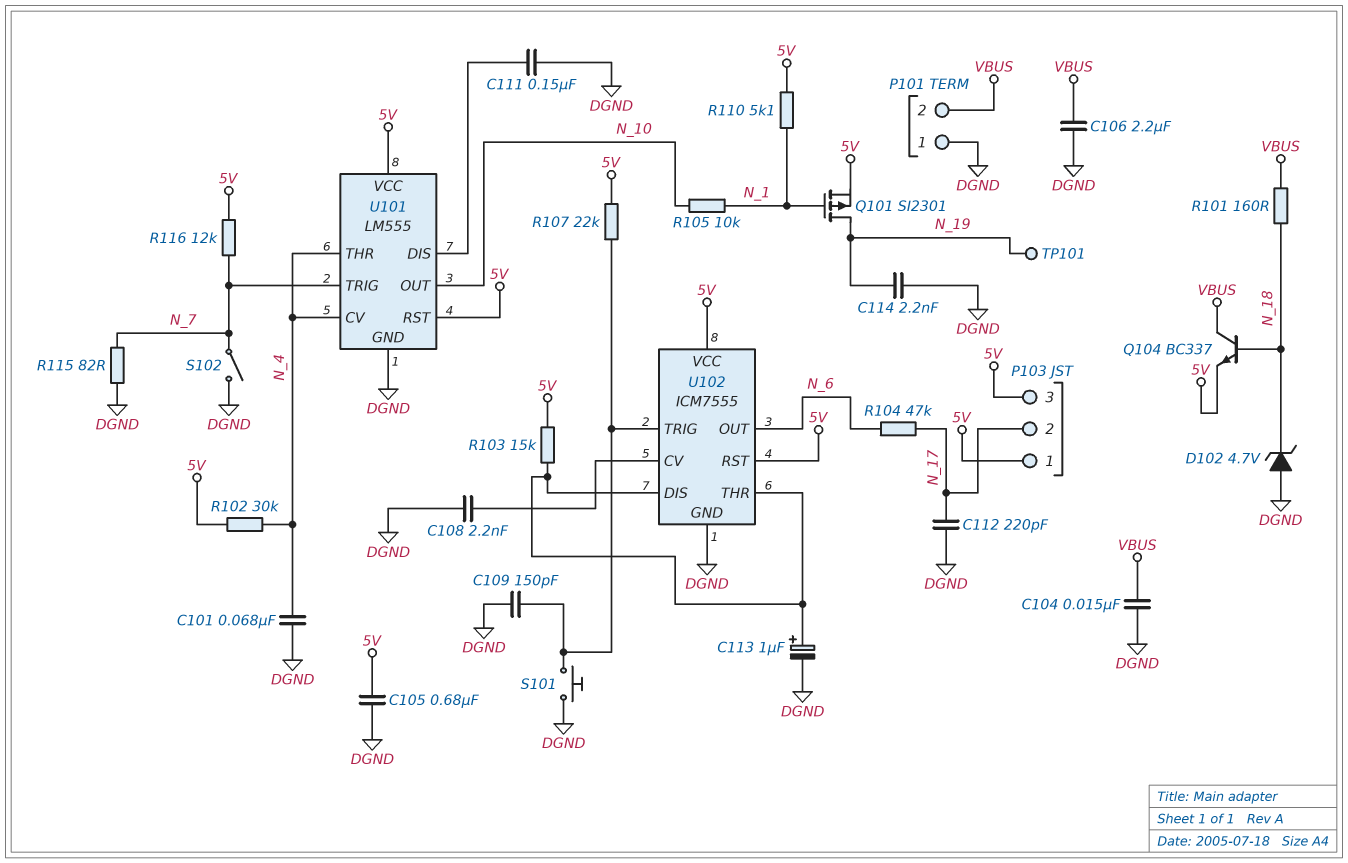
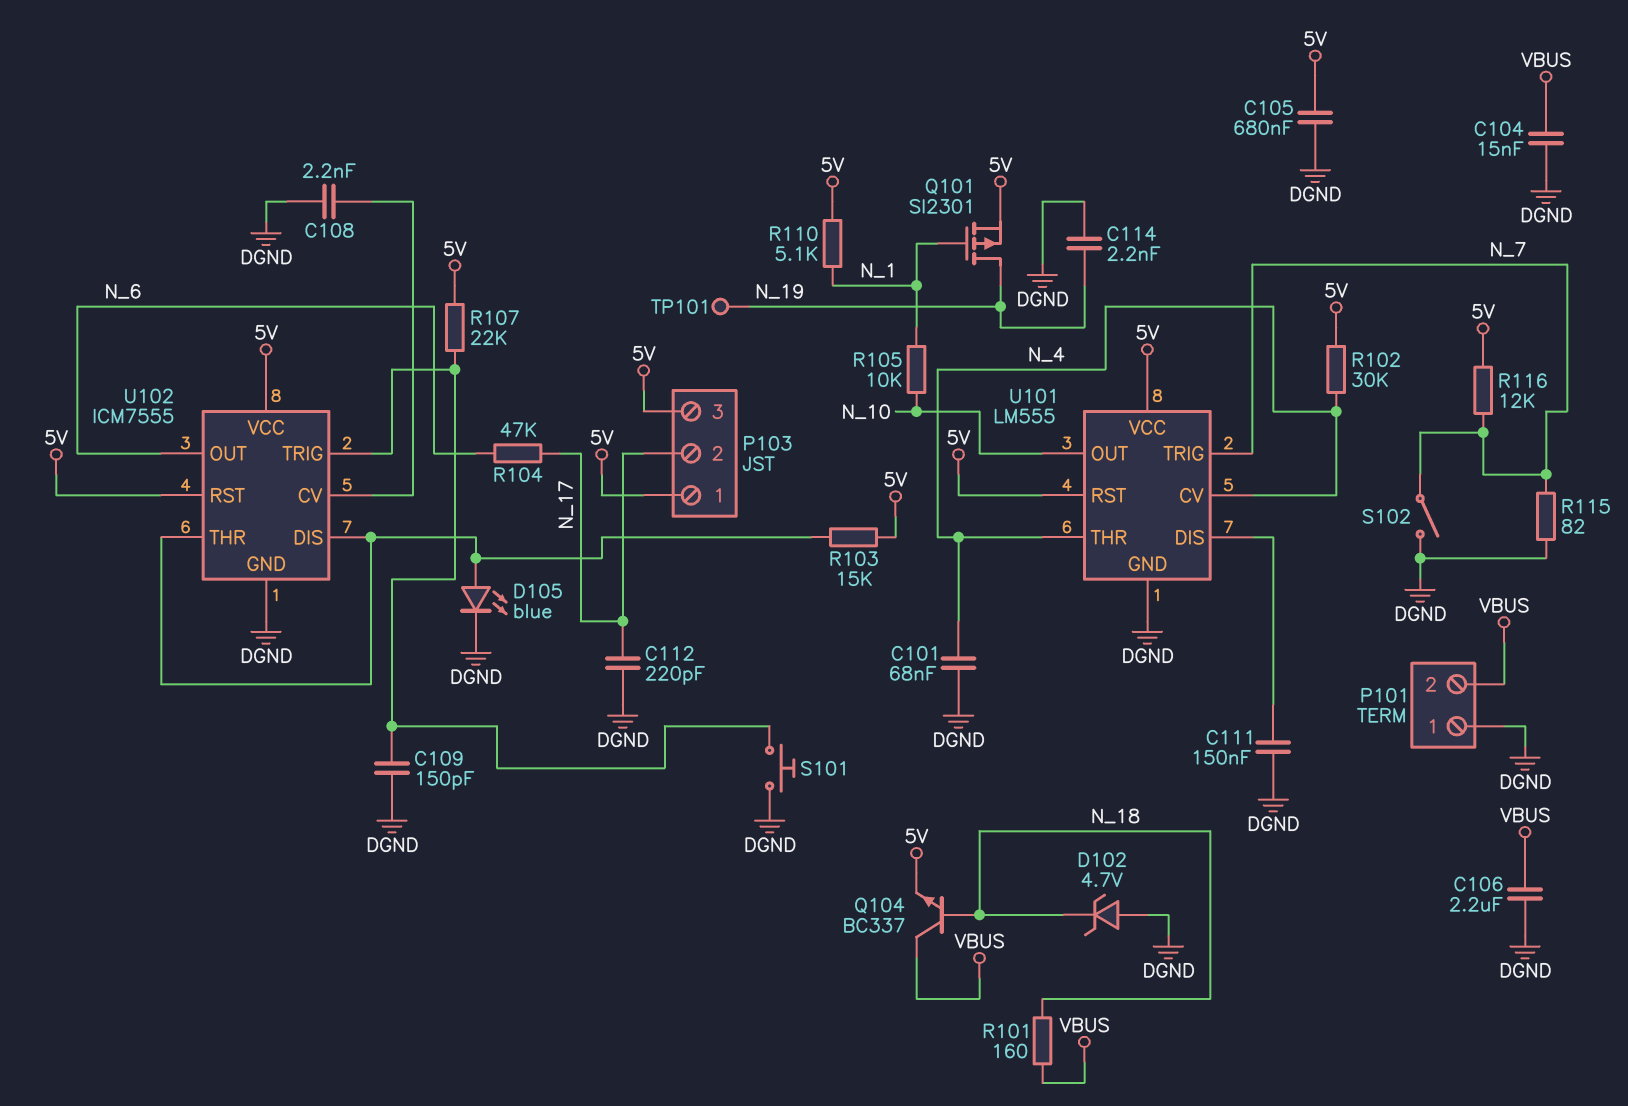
C113: 1uF (plus U102/DIS, minus DGND) -> none
D105: none -> LED blue (A U102/DIS, K DGND)

